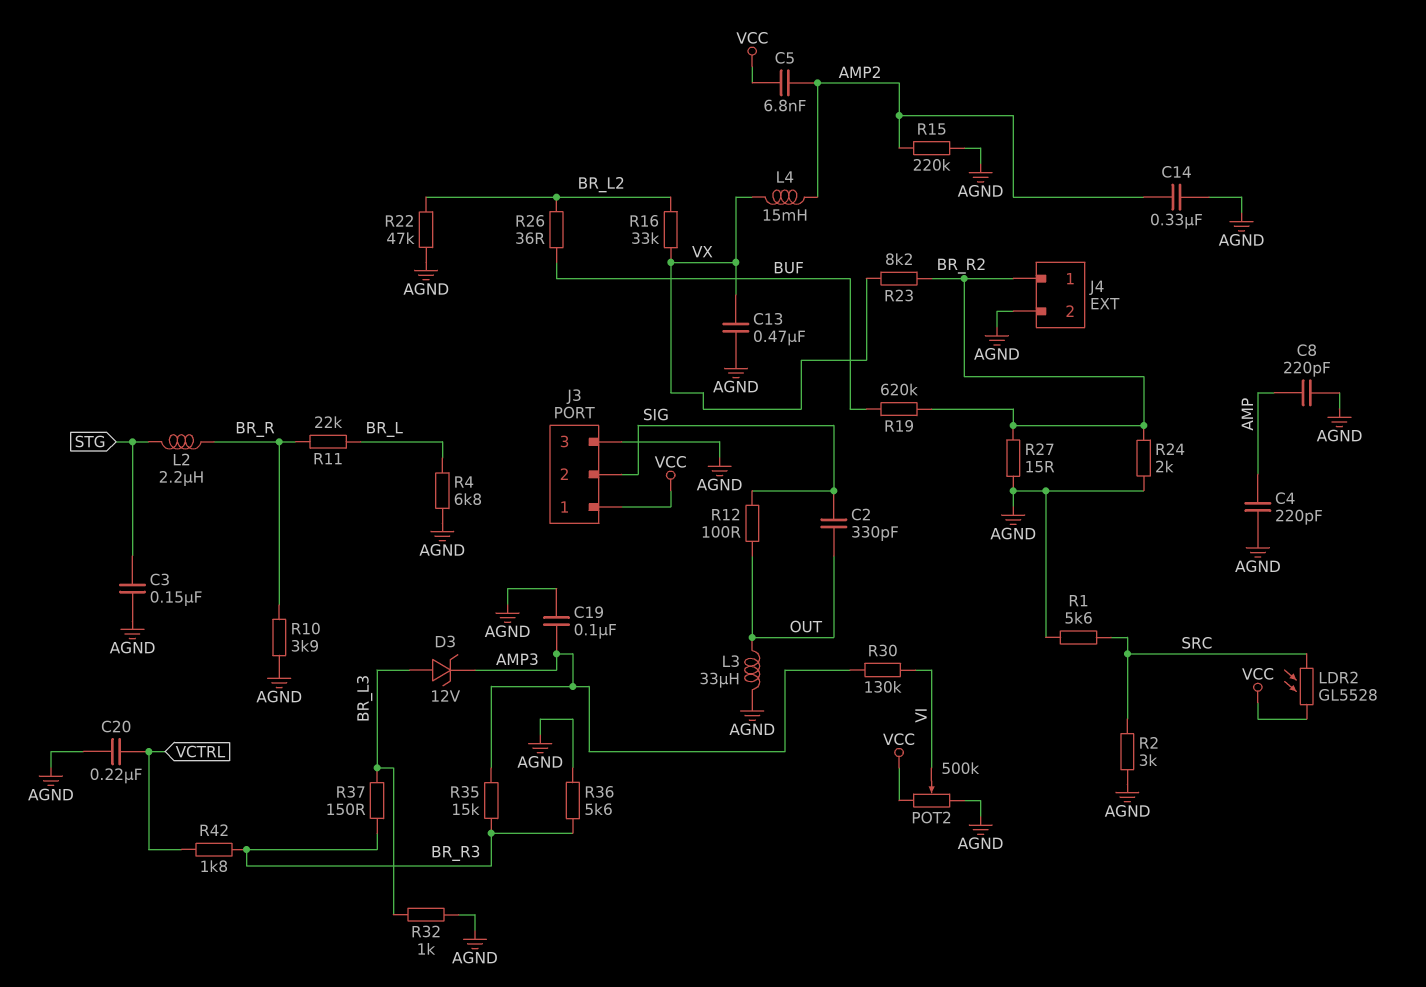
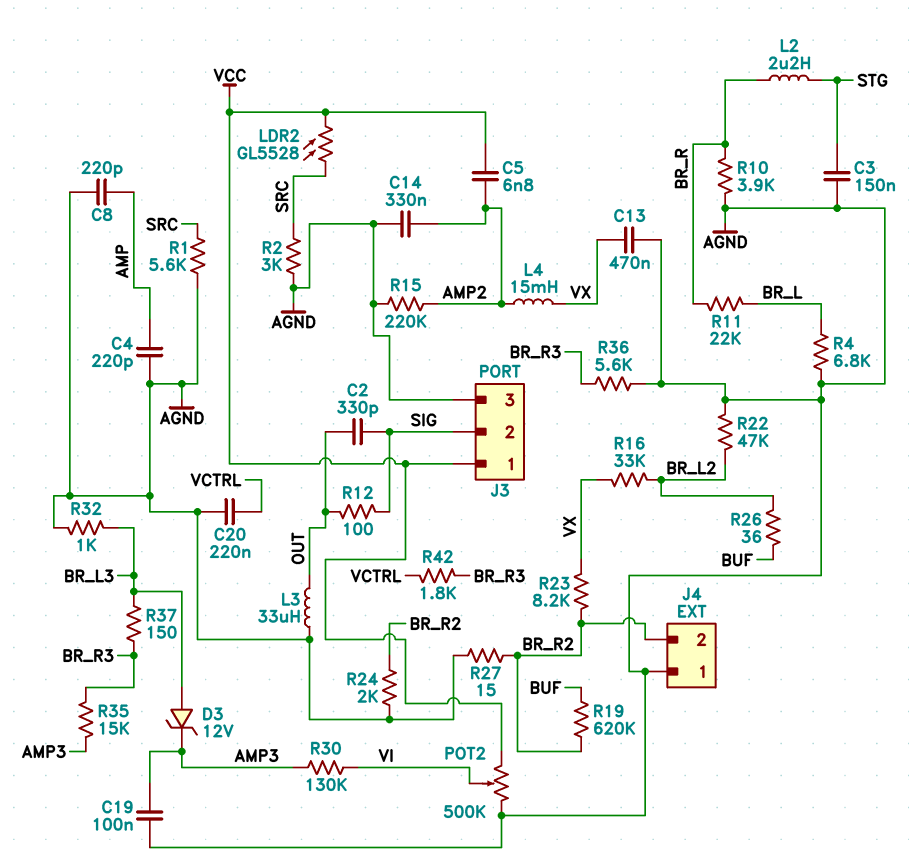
J4 pin 1: BR_R2 -> AGND
J4 pin 2: AGND -> BR_R2

